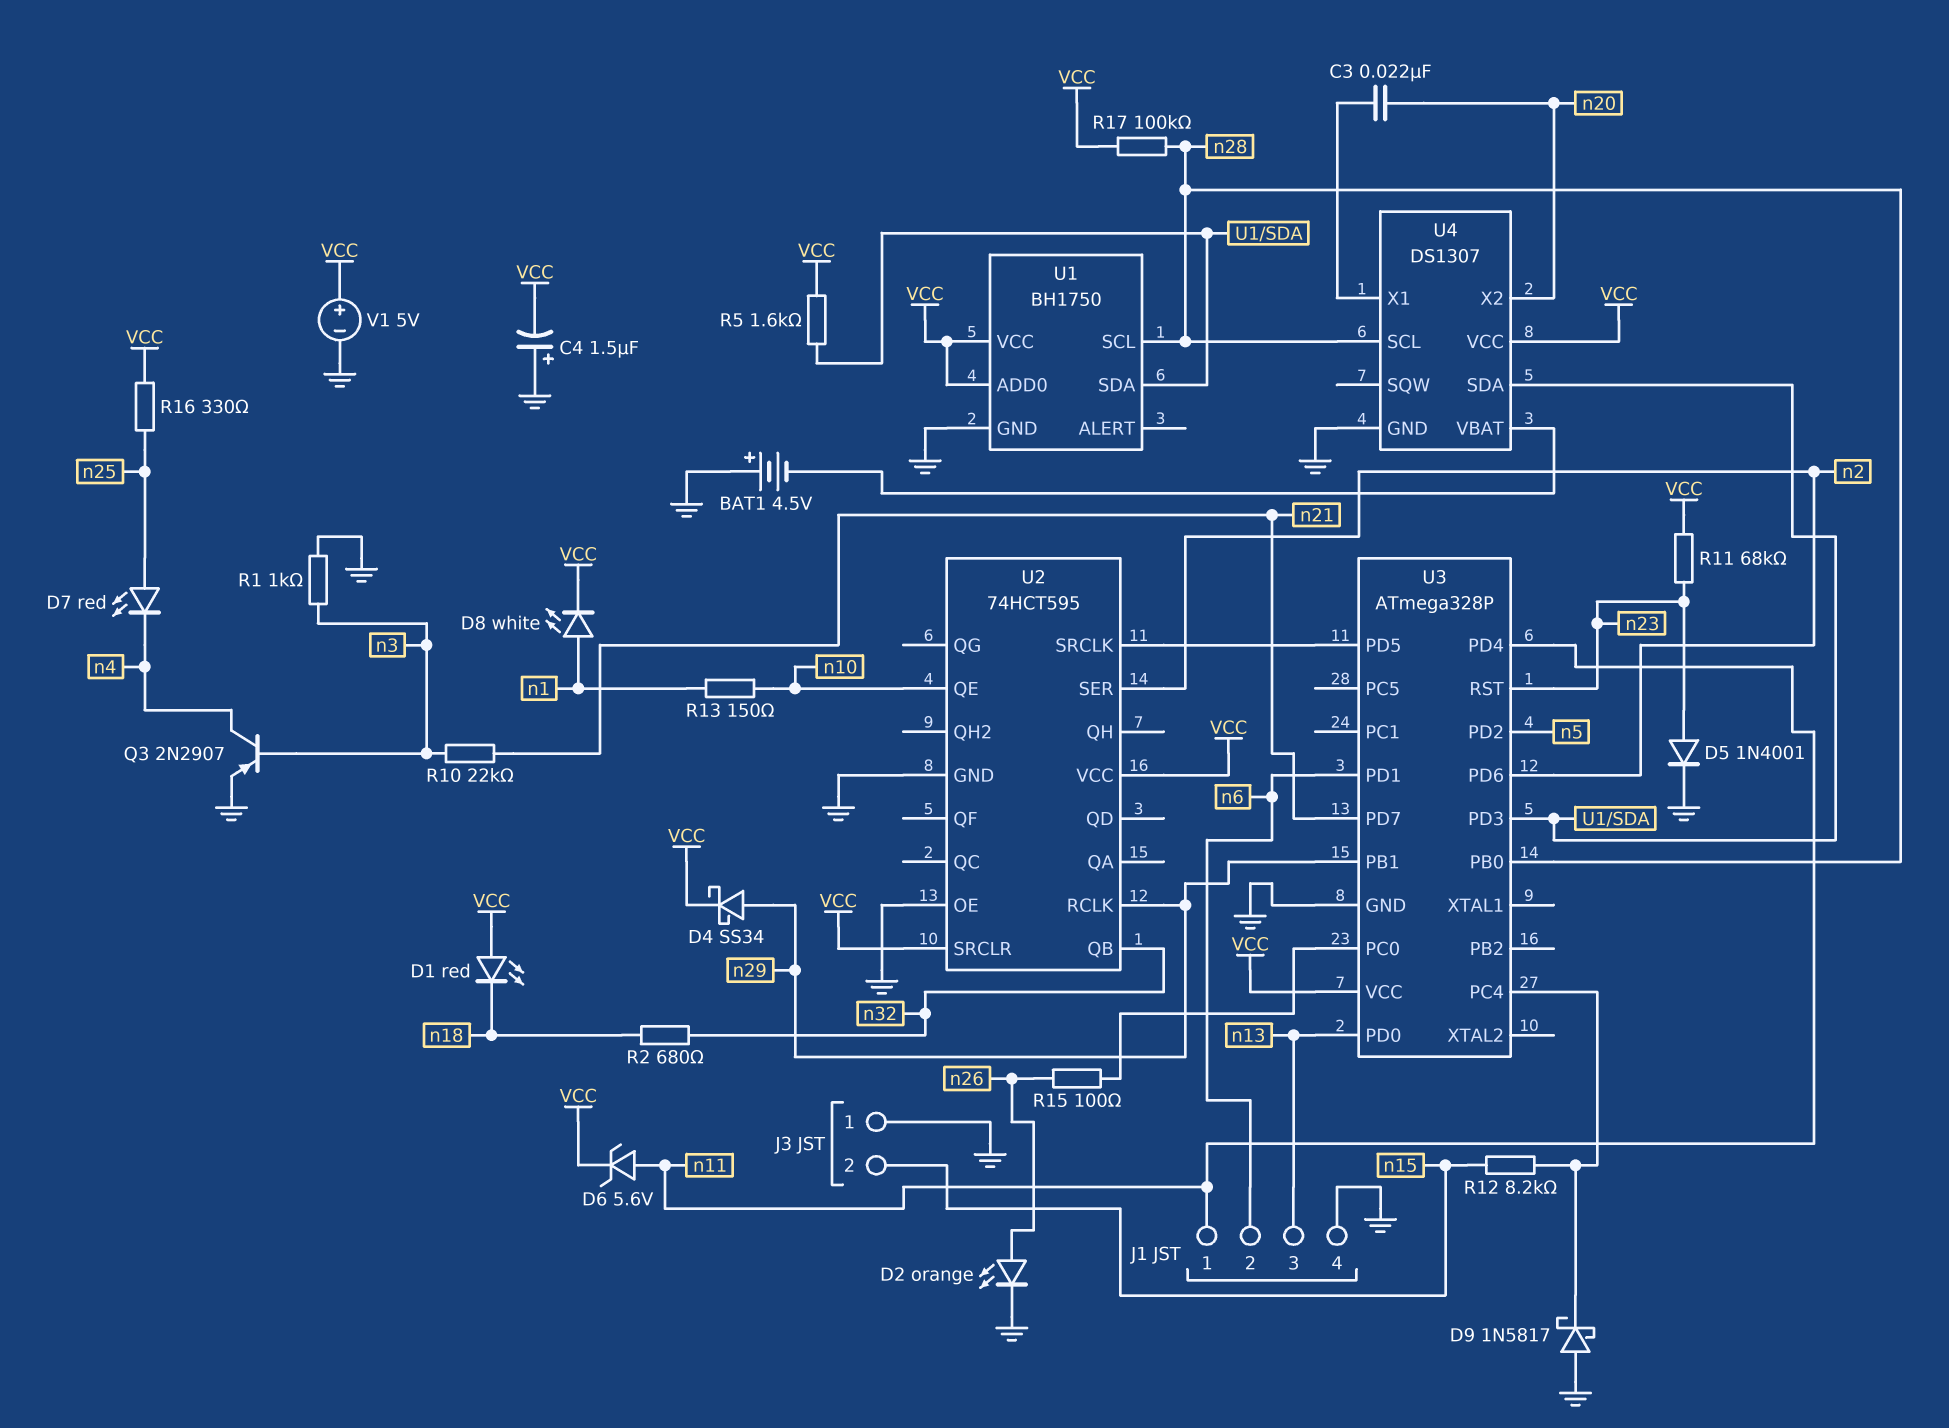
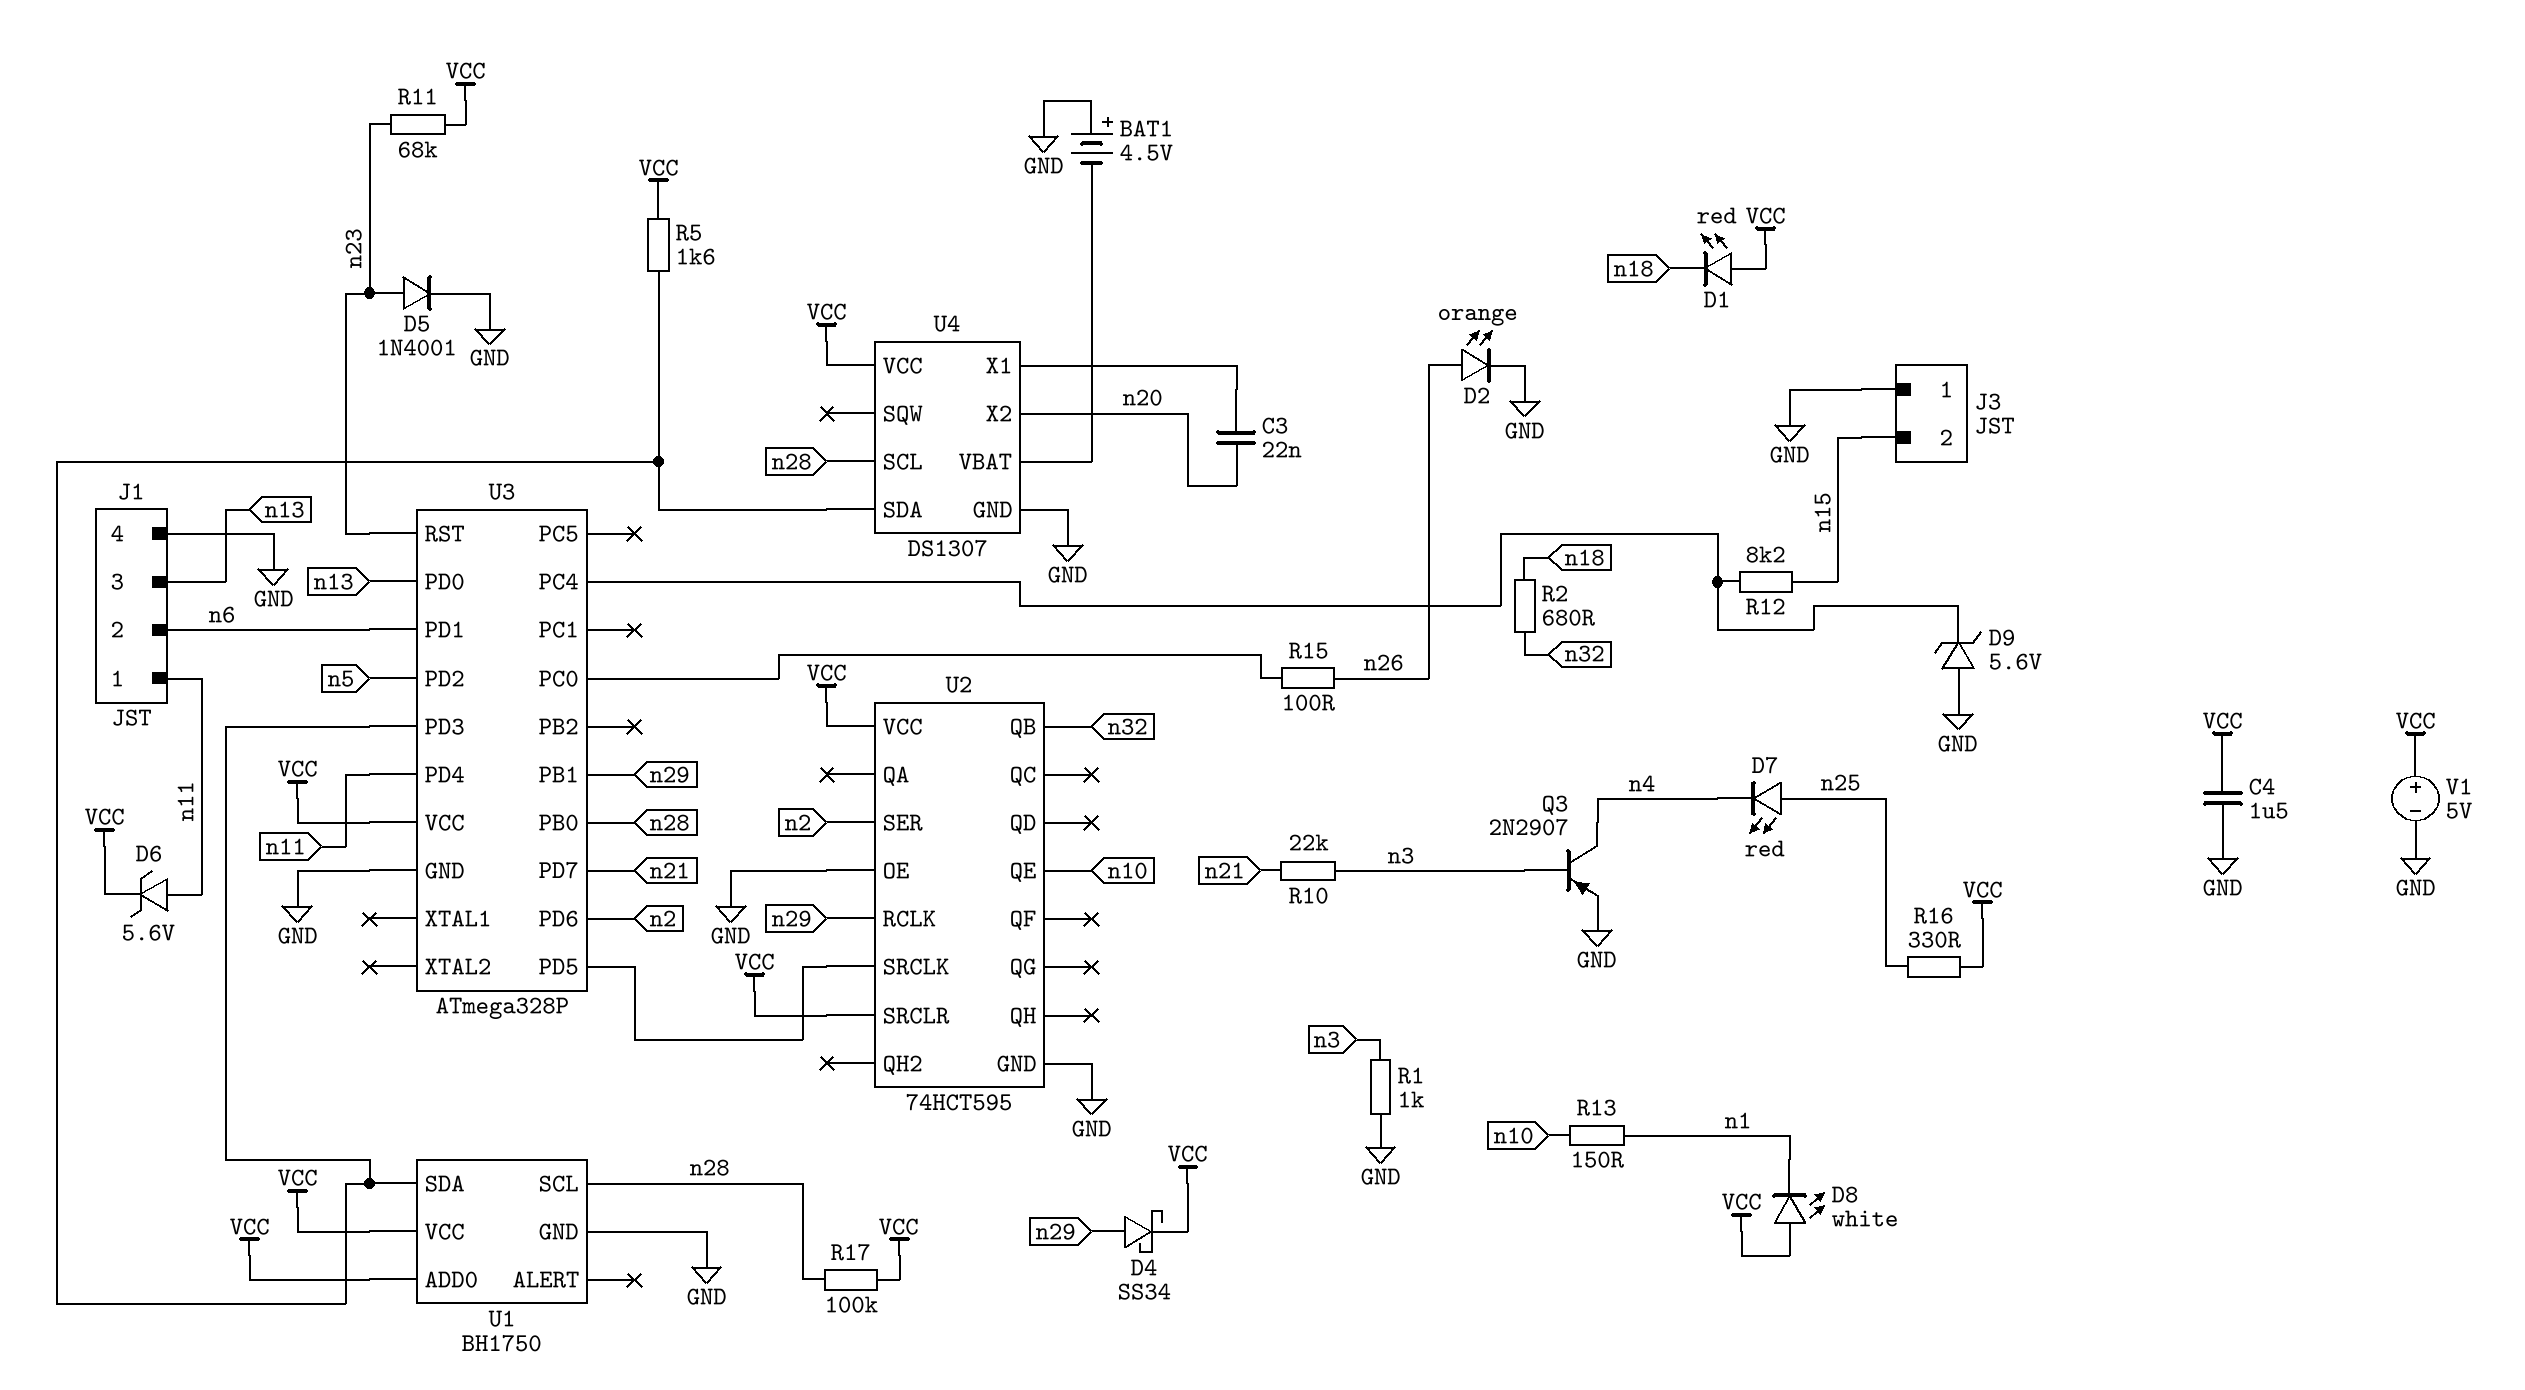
C4: 1.5uF (plus GND, minus VCC) -> 1.5uF (GND, VCC)
D8: LED white (A n1, K VCC) -> LED white (A VCC, K n1)
D9: schottky 1N5817 (A GND, K U3/PC4) -> zener 5.6V (A GND, K U3/PC4)

